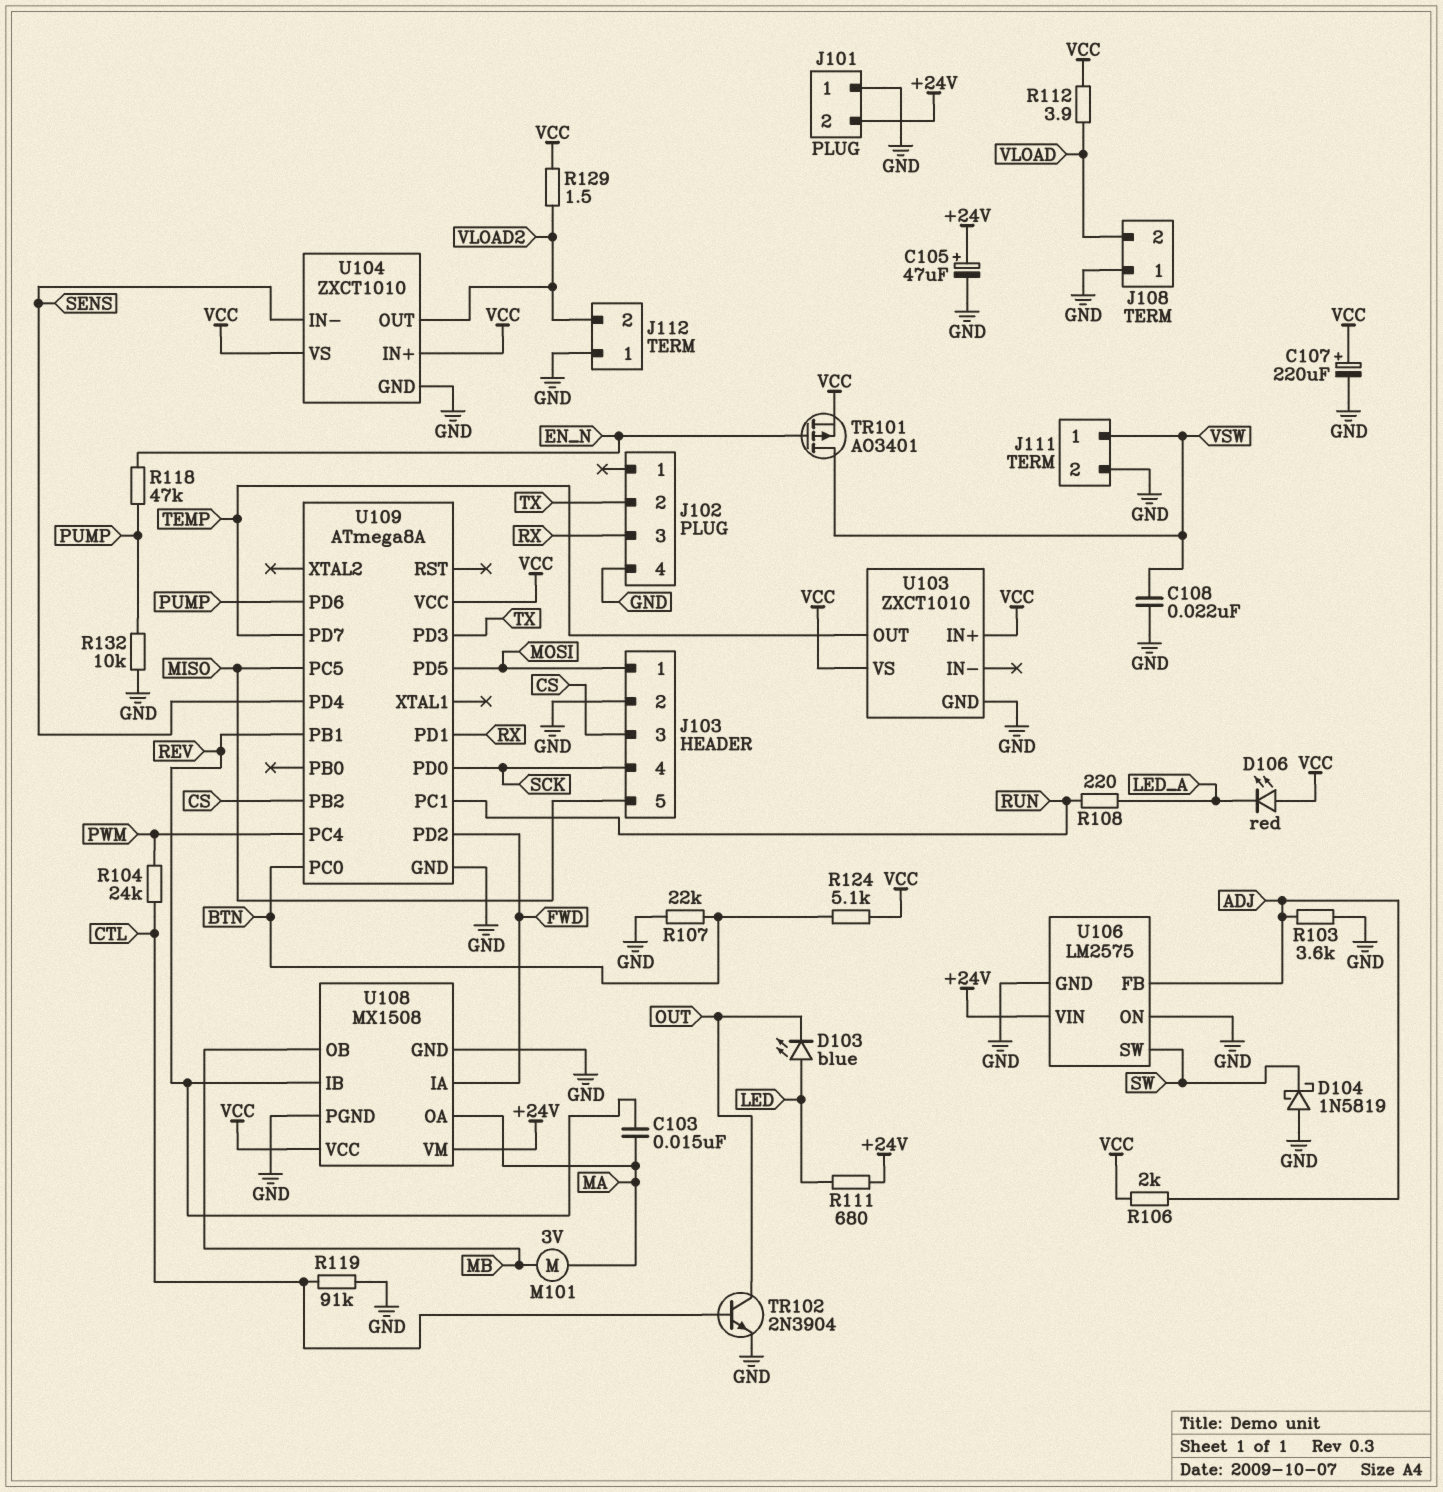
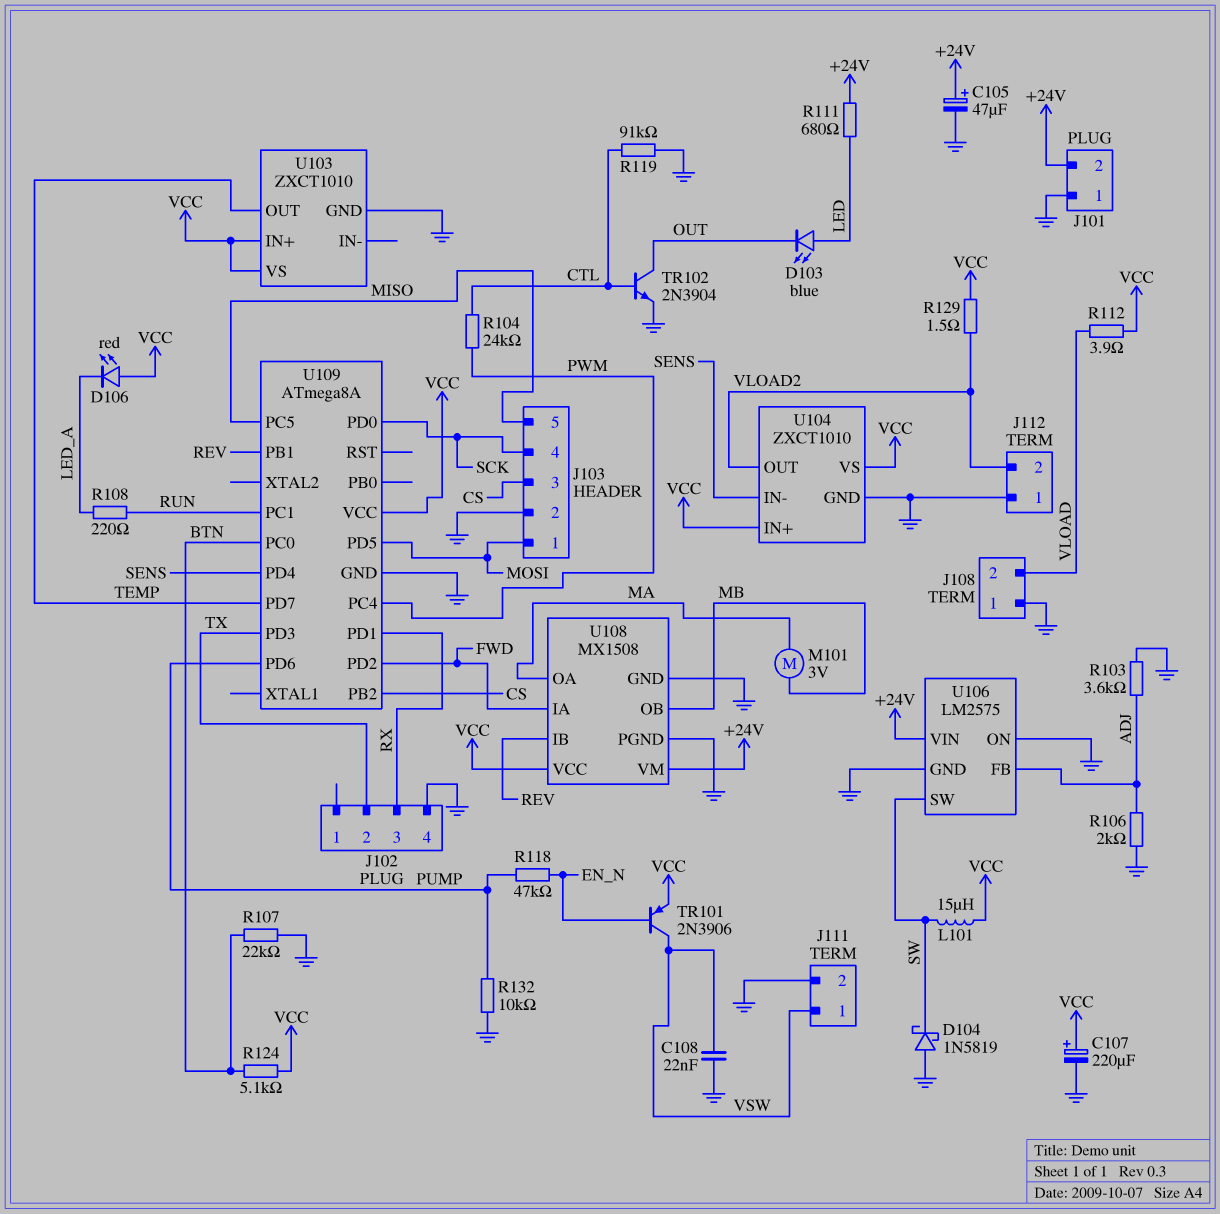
C103: 15nF (MA, REV) -> none
L101: none -> 15uH (SW, VCC)
R106: 2k (ADJ, VCC) -> 2k (ADJ, GND)
TR101: PMOS AO3401 (G EN_N, D VSW, S VCC) -> PNP 2N3906 (B EN_N, C VSW, E VCC)

